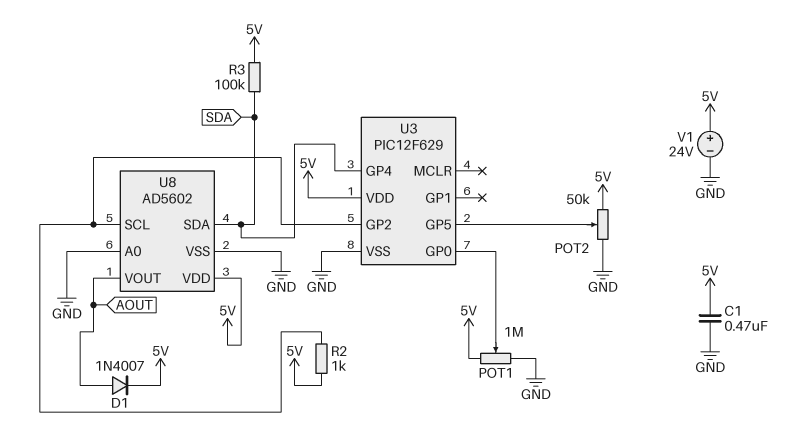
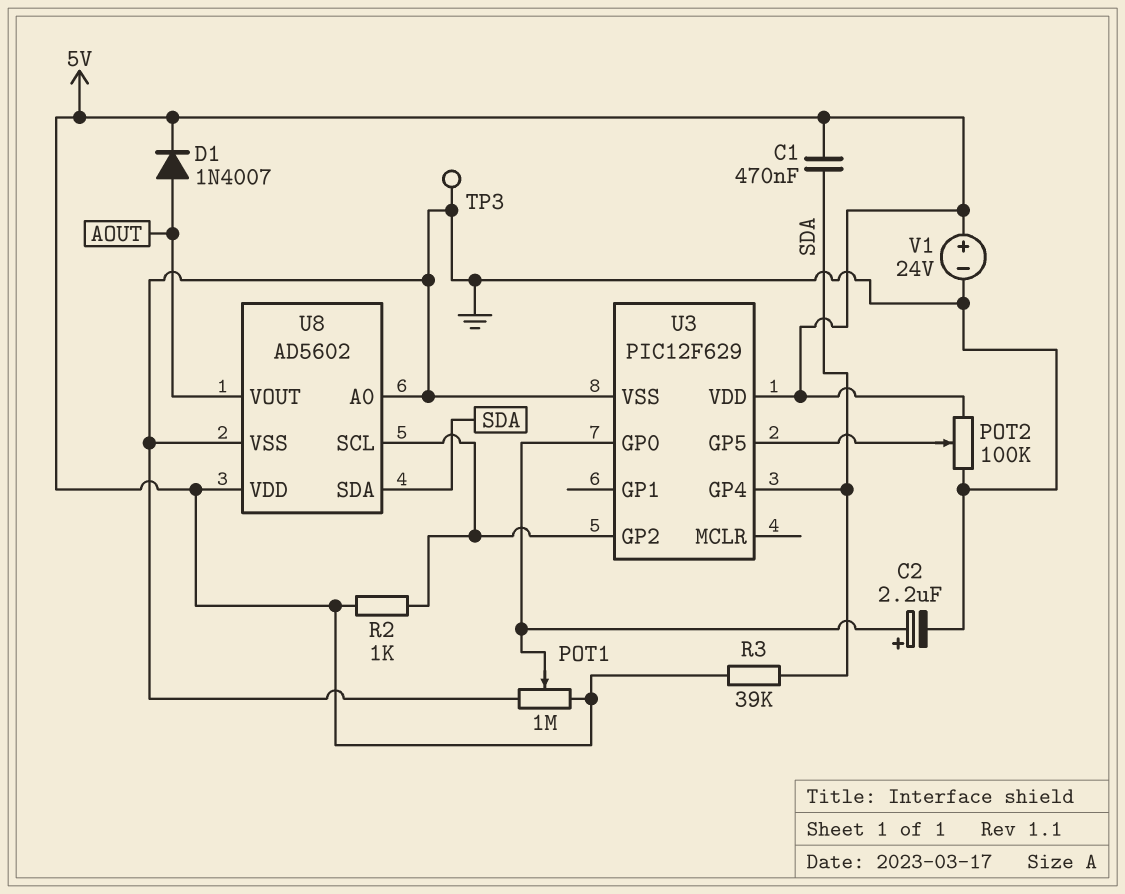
C1: 470nF (5V, GND) -> 470nF (5V, SDA)
C2: none -> 2.2uF (plus U3/GP0, minus GND)
POT2: 50k (5V, GND, wiper U3/GP5) -> 100k (5V, GND, wiper U3/GP5)
R3: 100k (5V, SDA) -> 39k (5V, SDA)
TP3: none -> test point (GND)

